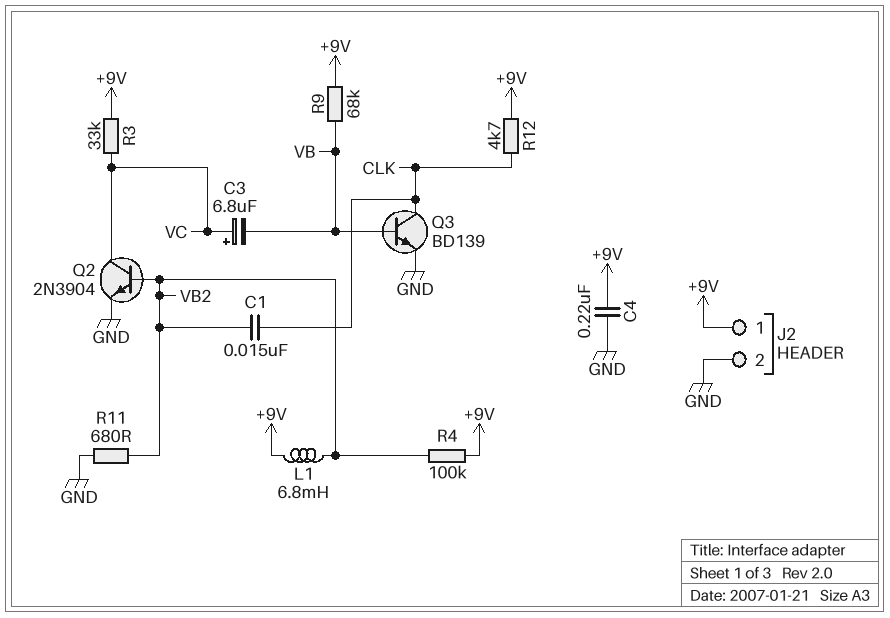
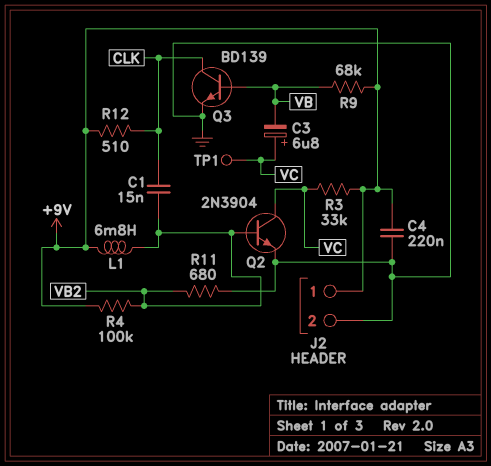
R12: 4.7k (+9V, CLK) -> 510 (+9V, CLK)
TP1: none -> test point (VC)

